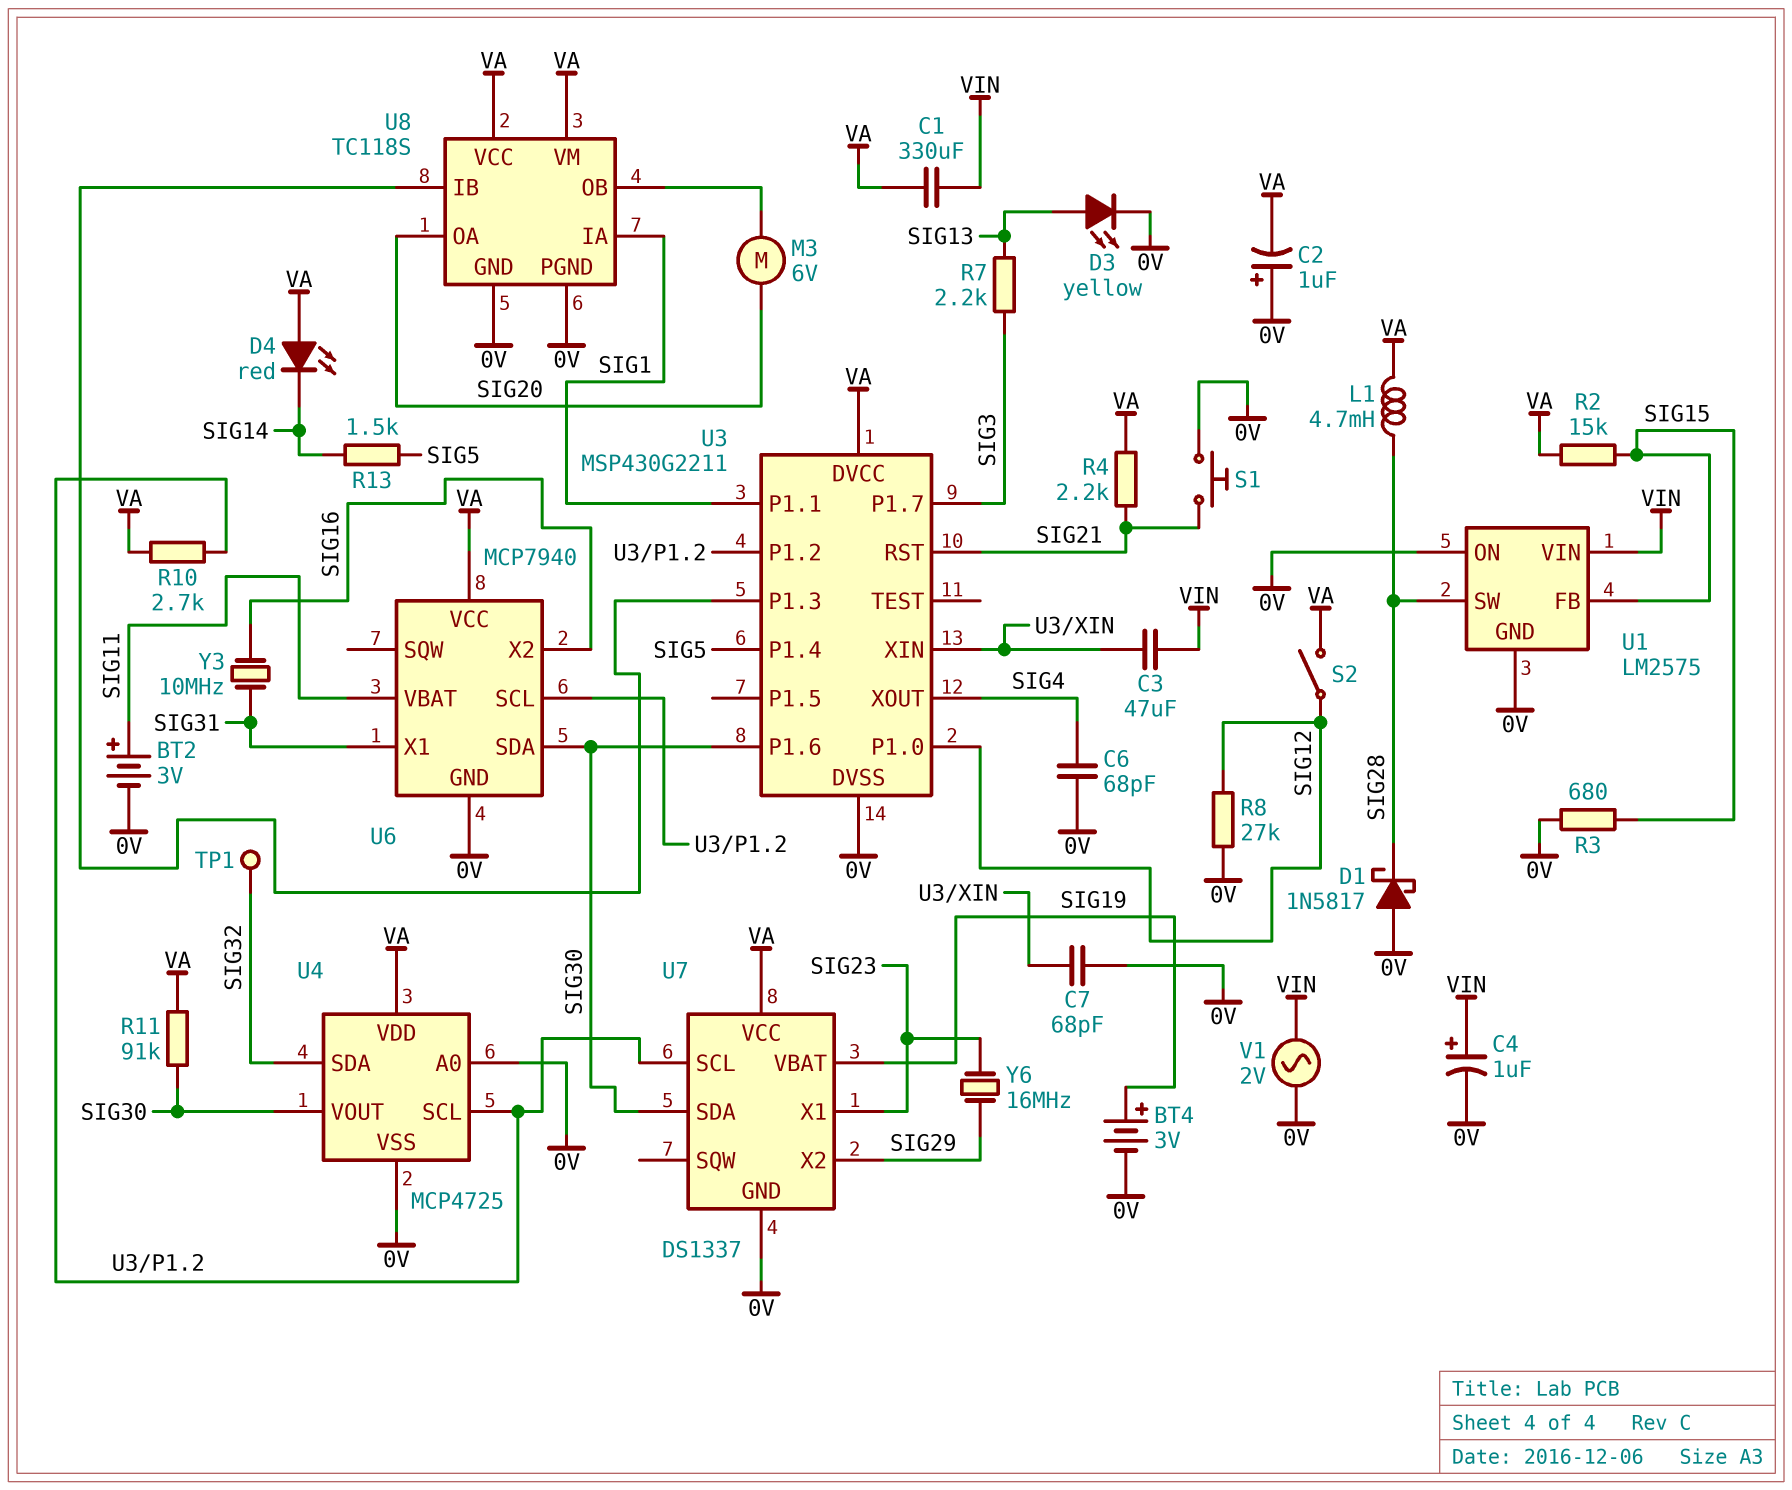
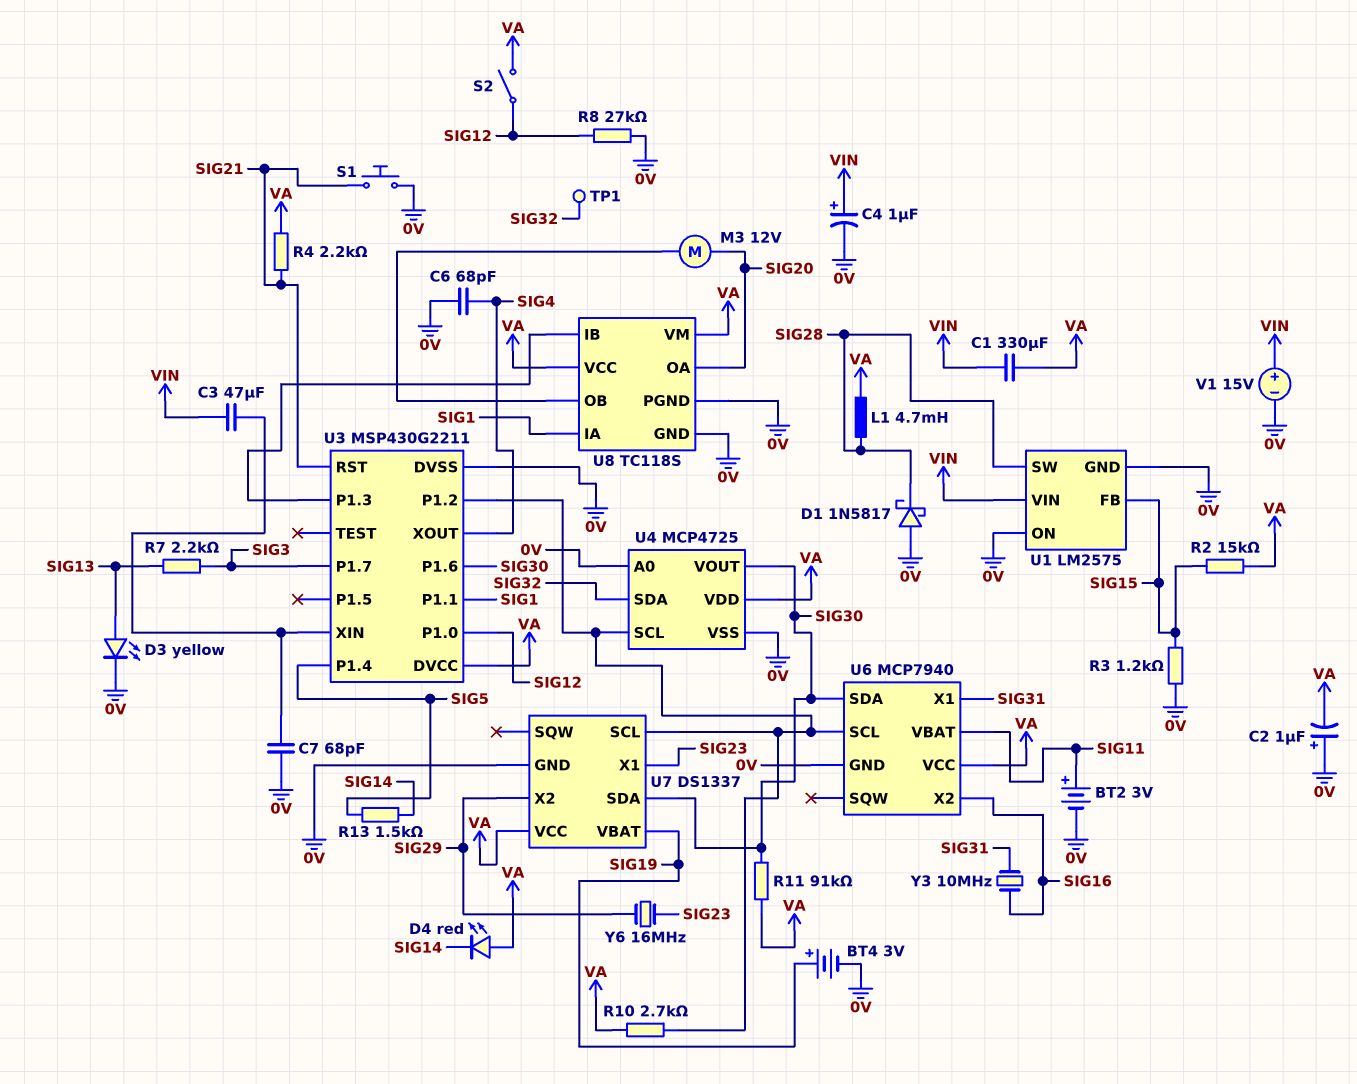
M3: motor 6V (SIG20, U8/OB) -> motor 12V (SIG20, U8/OB)
R3: 680 (0V, SIG15) -> 1.2k (0V, SIG15)
V1: AC 2V (0V, VIN) -> 15V (plus VIN, minus 0V)

